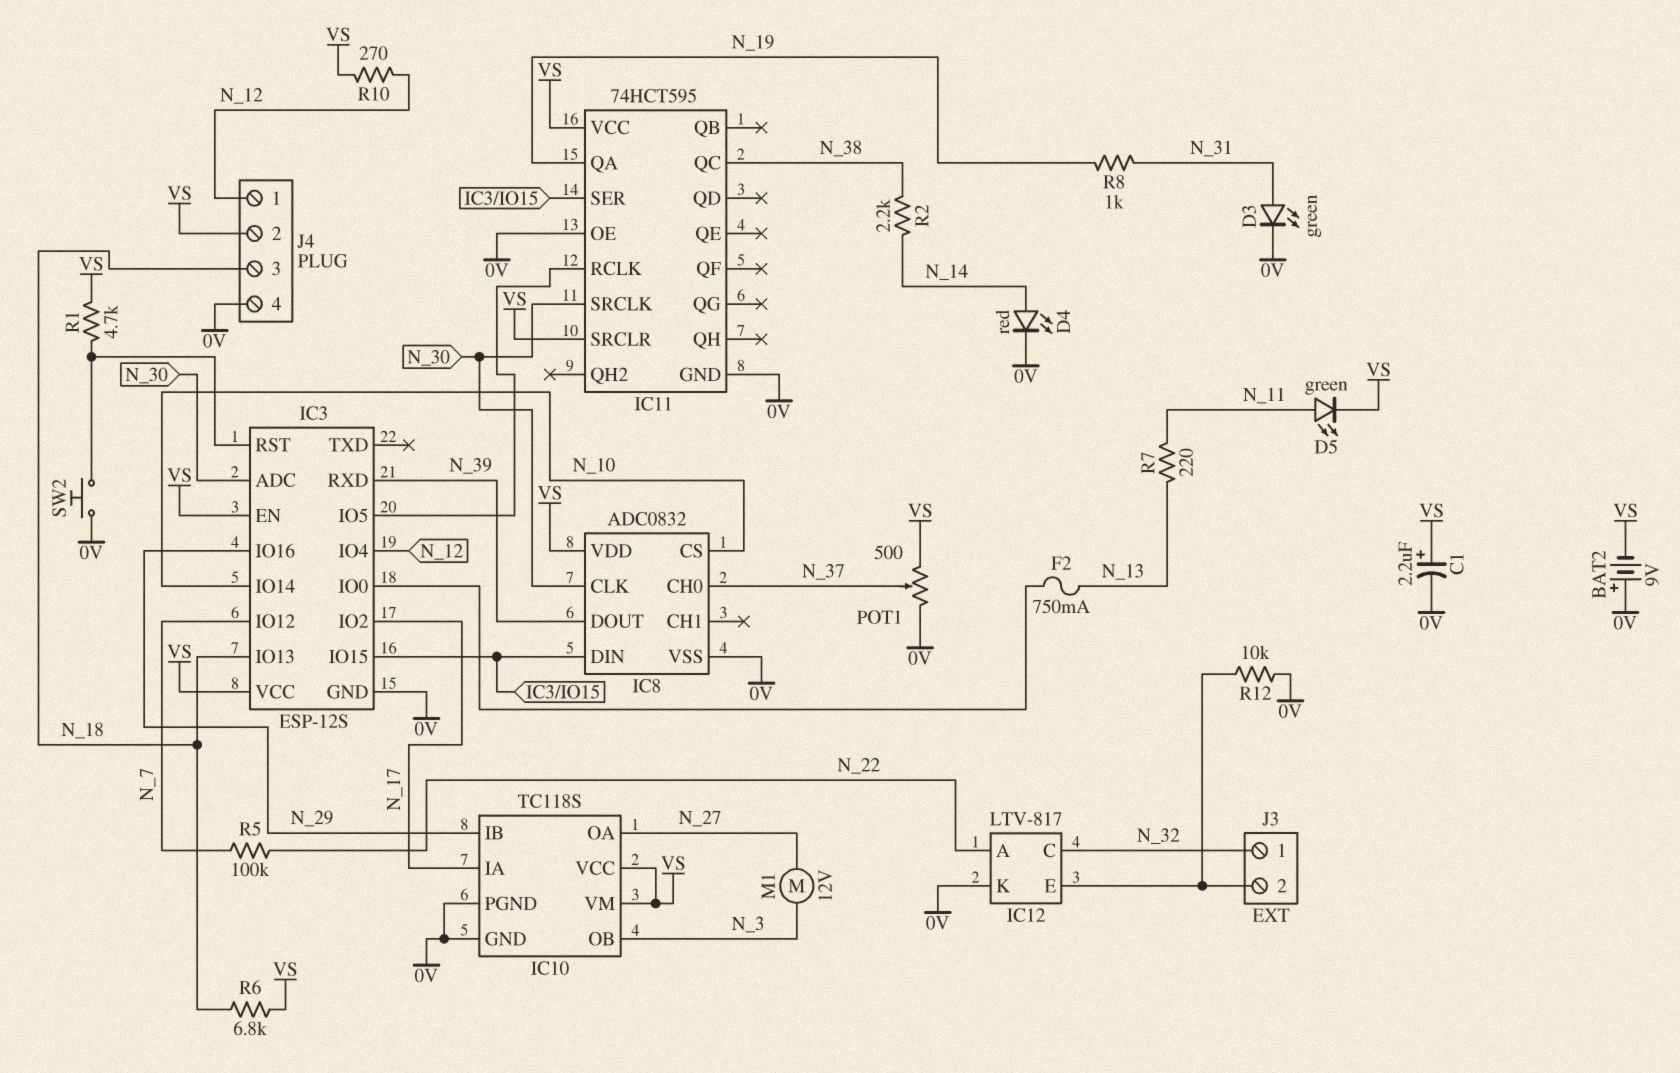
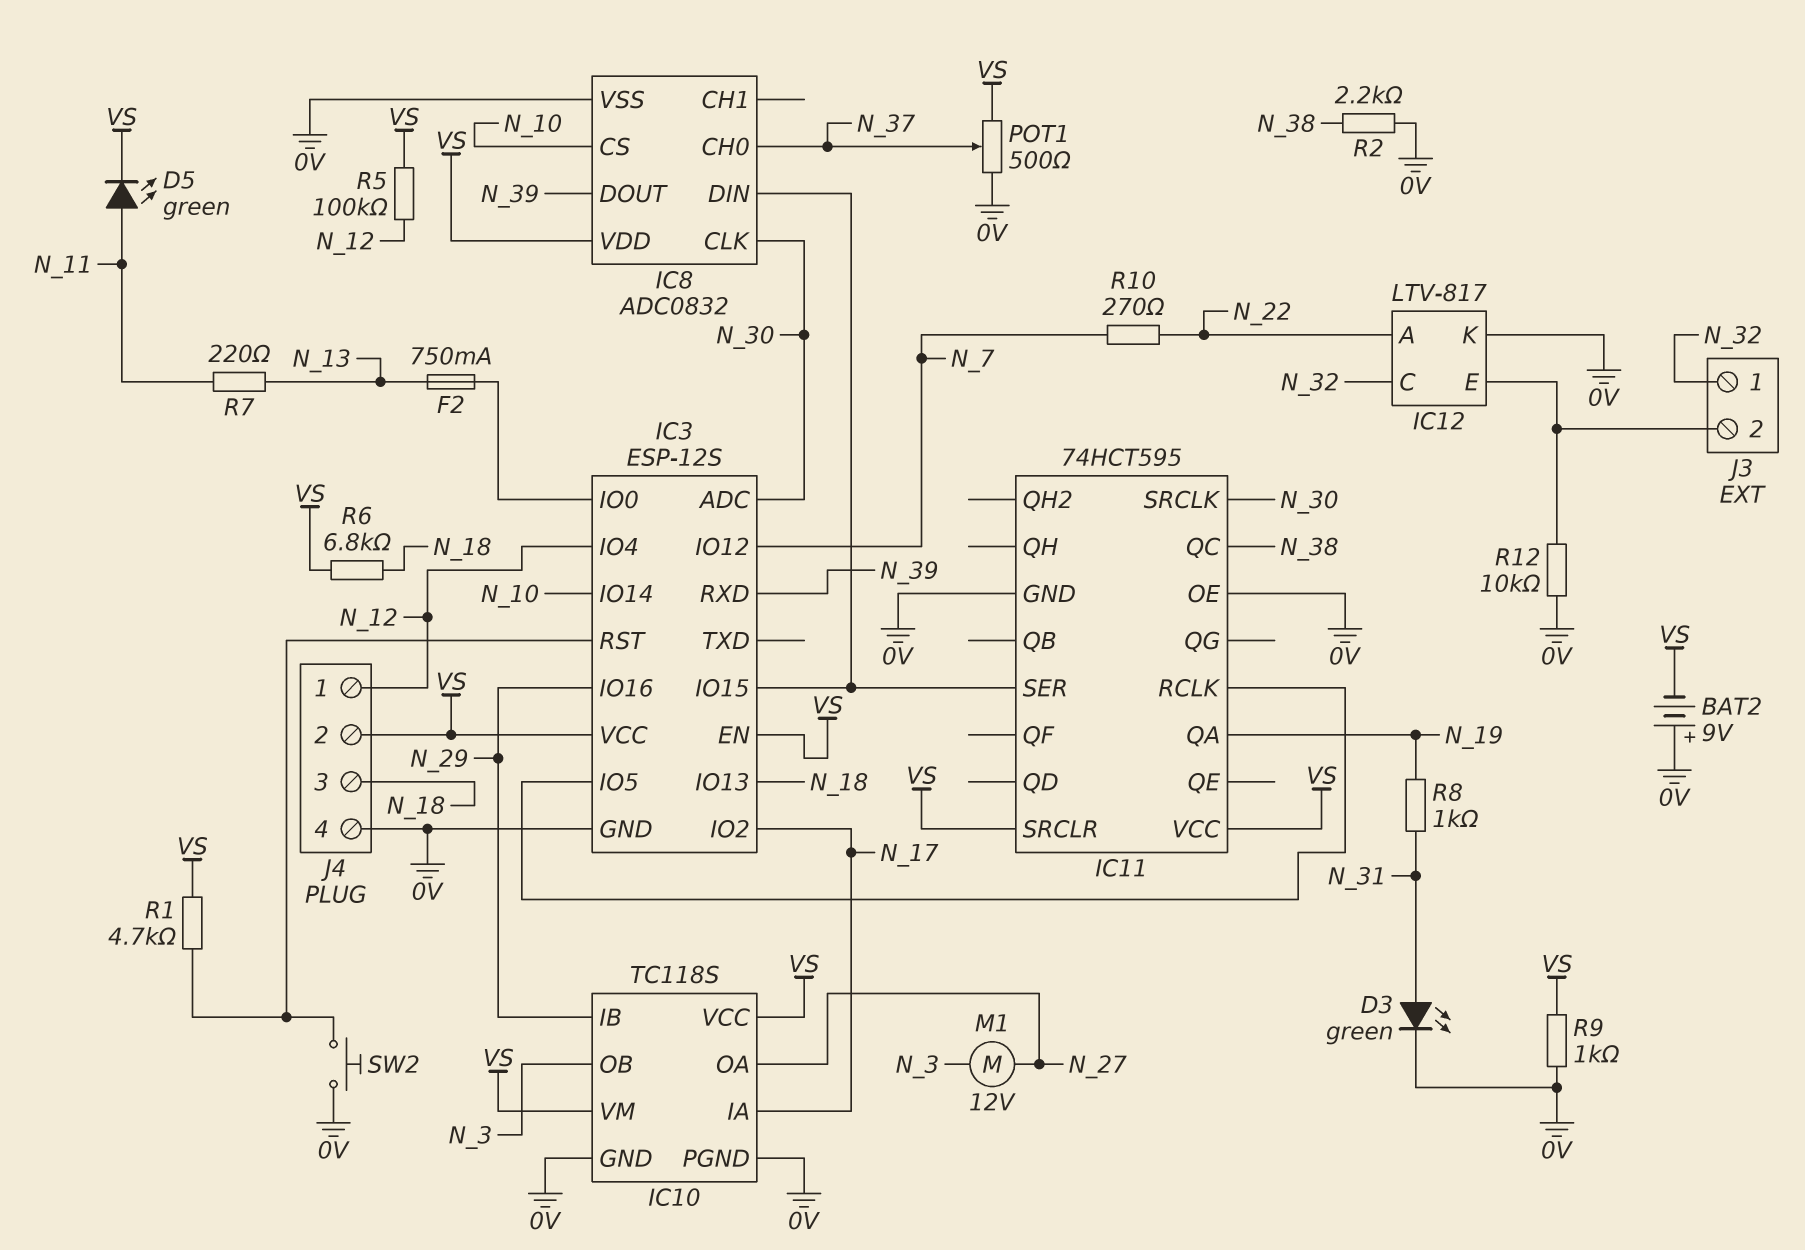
C1: 2.2uF (plus VS, minus 0V) -> none
D4: LED red (A N_14, K 0V) -> none
R2: 2.2k (N_14, N_38) -> 2.2k (0V, N_38)
R5: 100k (N_7, N_22) -> 100k (N_12, VS)
R9: none -> 1k (0V, VS)
R10: 270 (N_12, VS) -> 270 (N_7, N_22)

